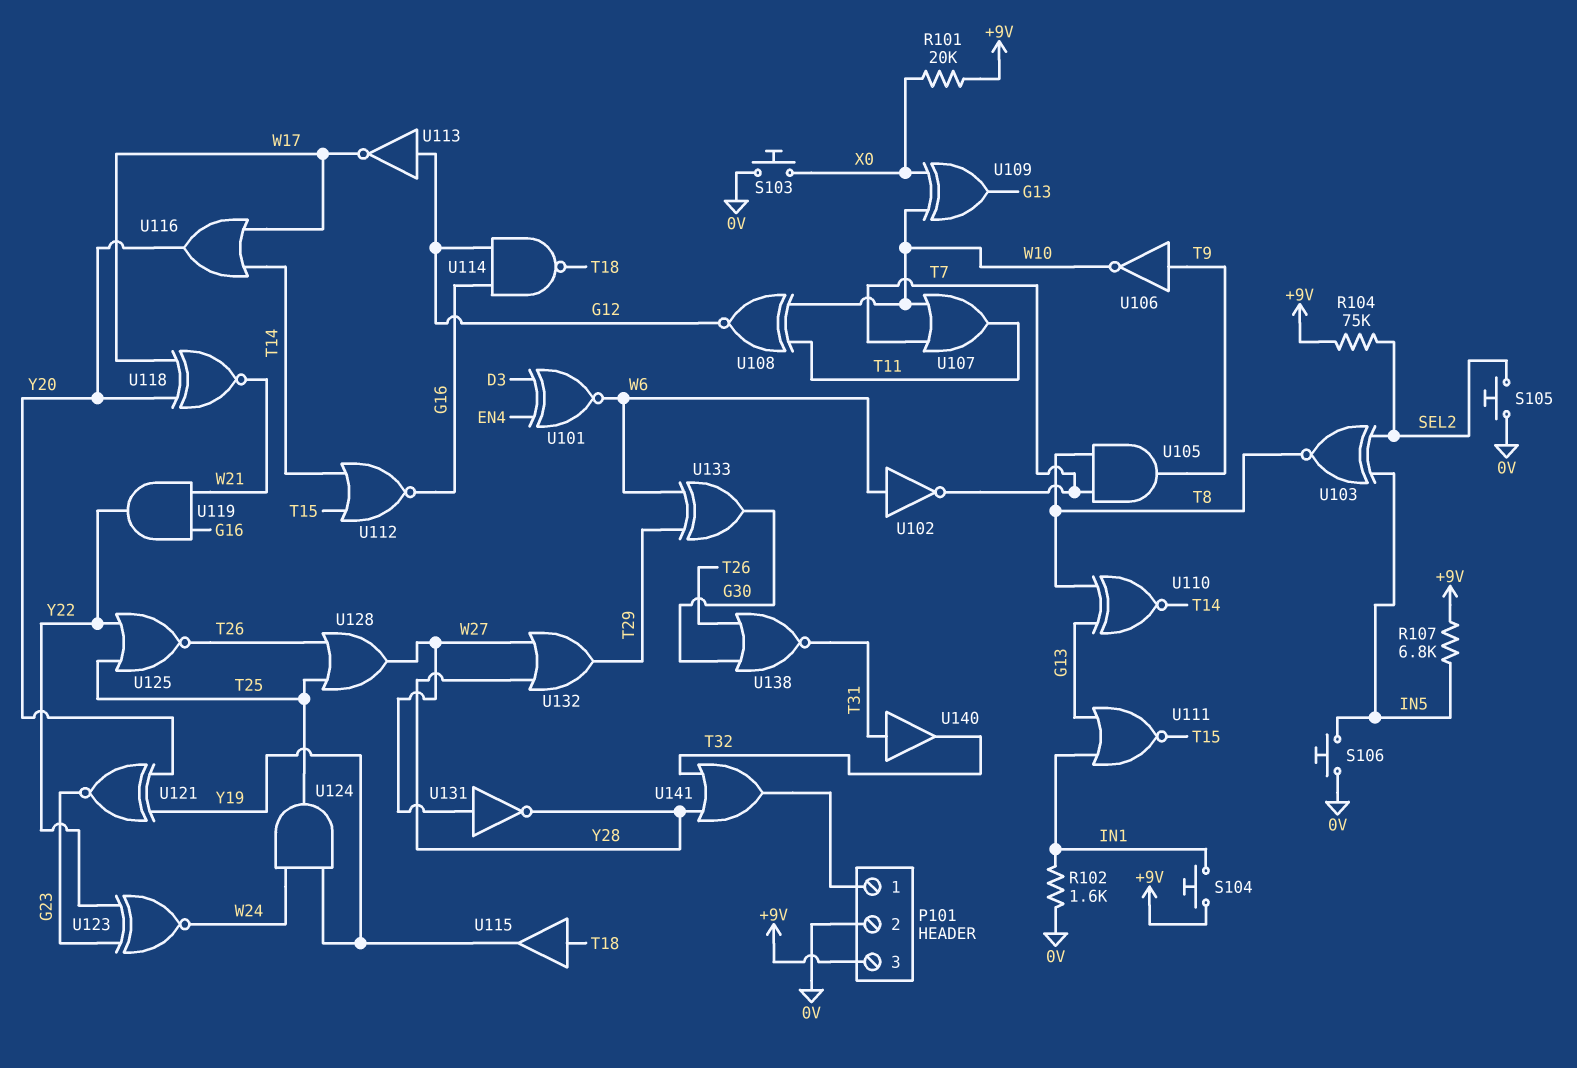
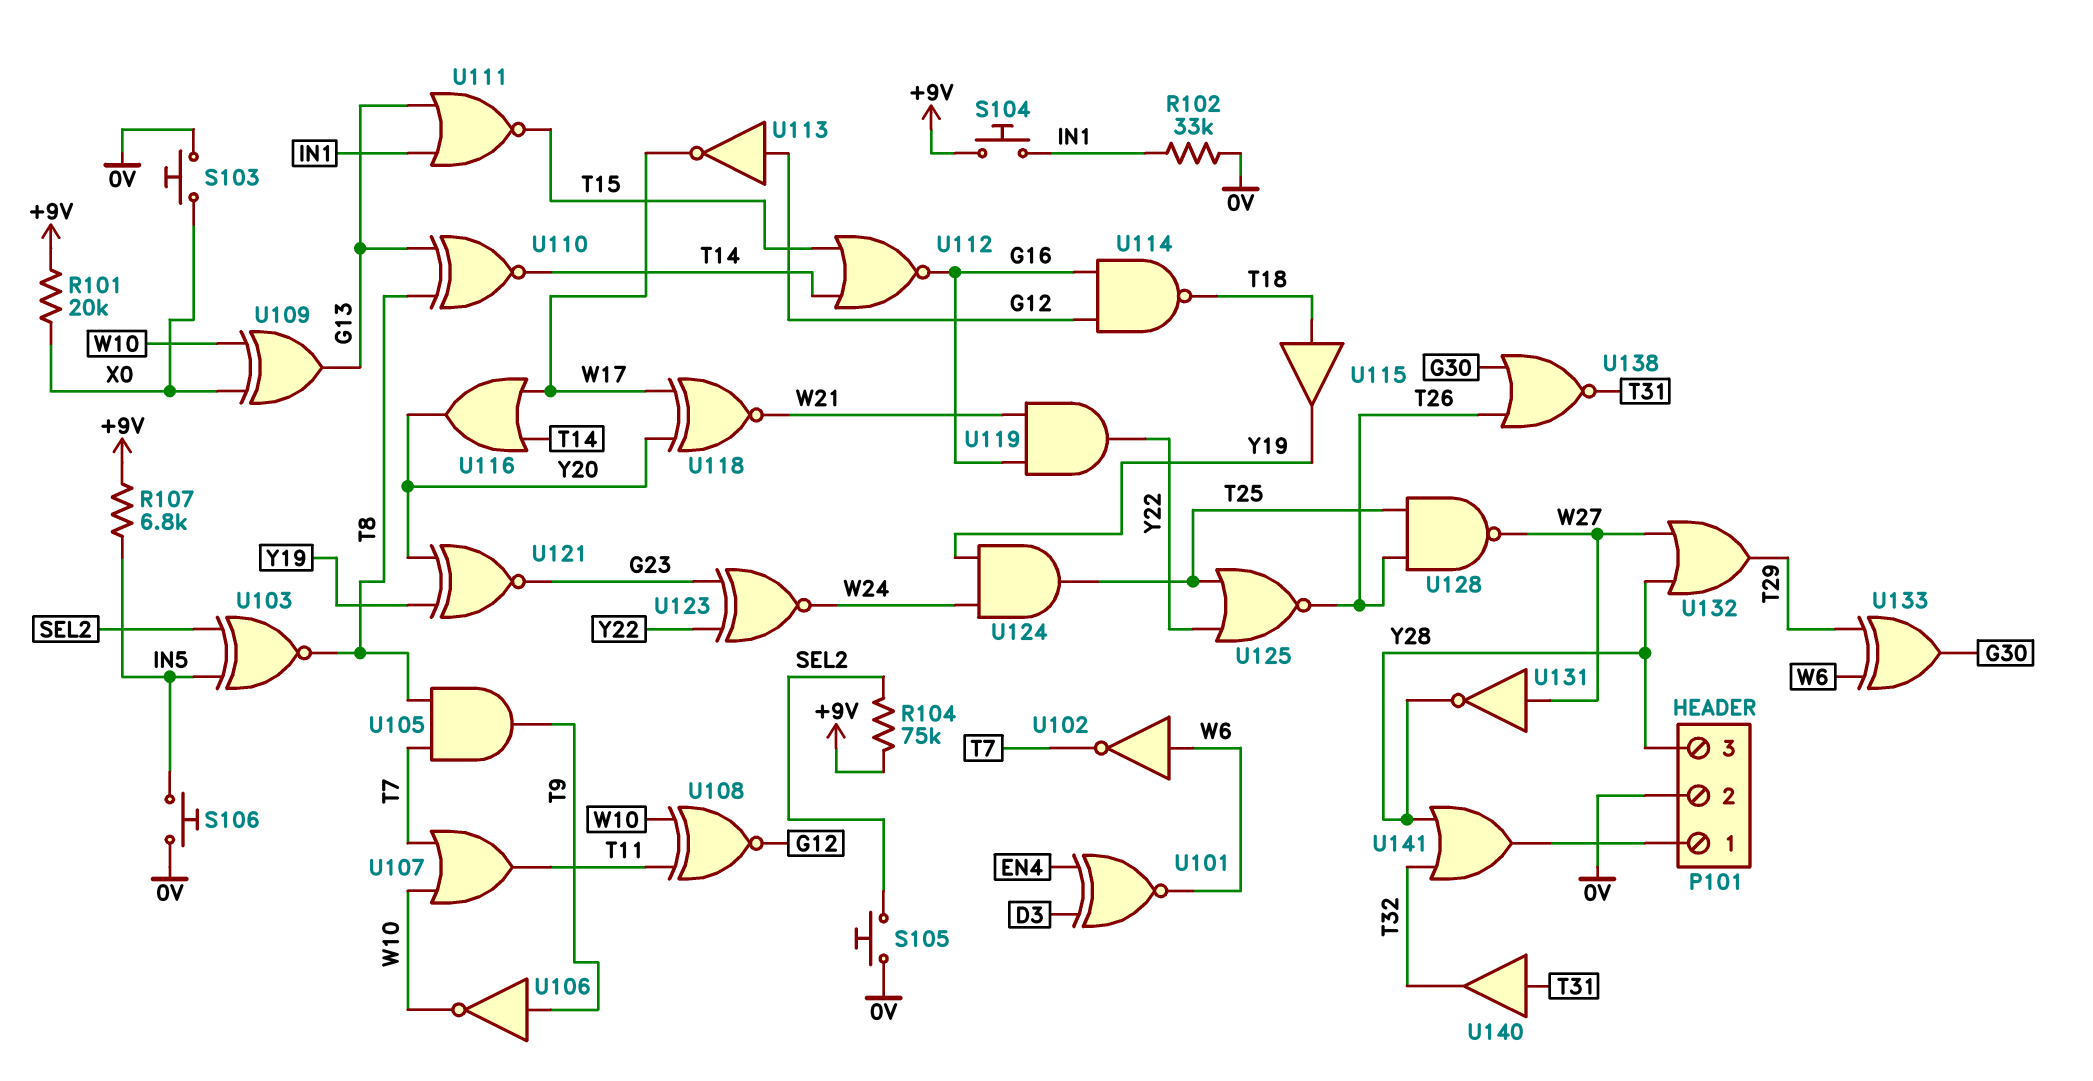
P101 pin 3: +9V -> Y28
R102: 1.6k (0V, IN1) -> 33k (0V, IN1)
U128: OR (in T25, in T26, out W27) -> NAND (in T25, in T26, out W27)

